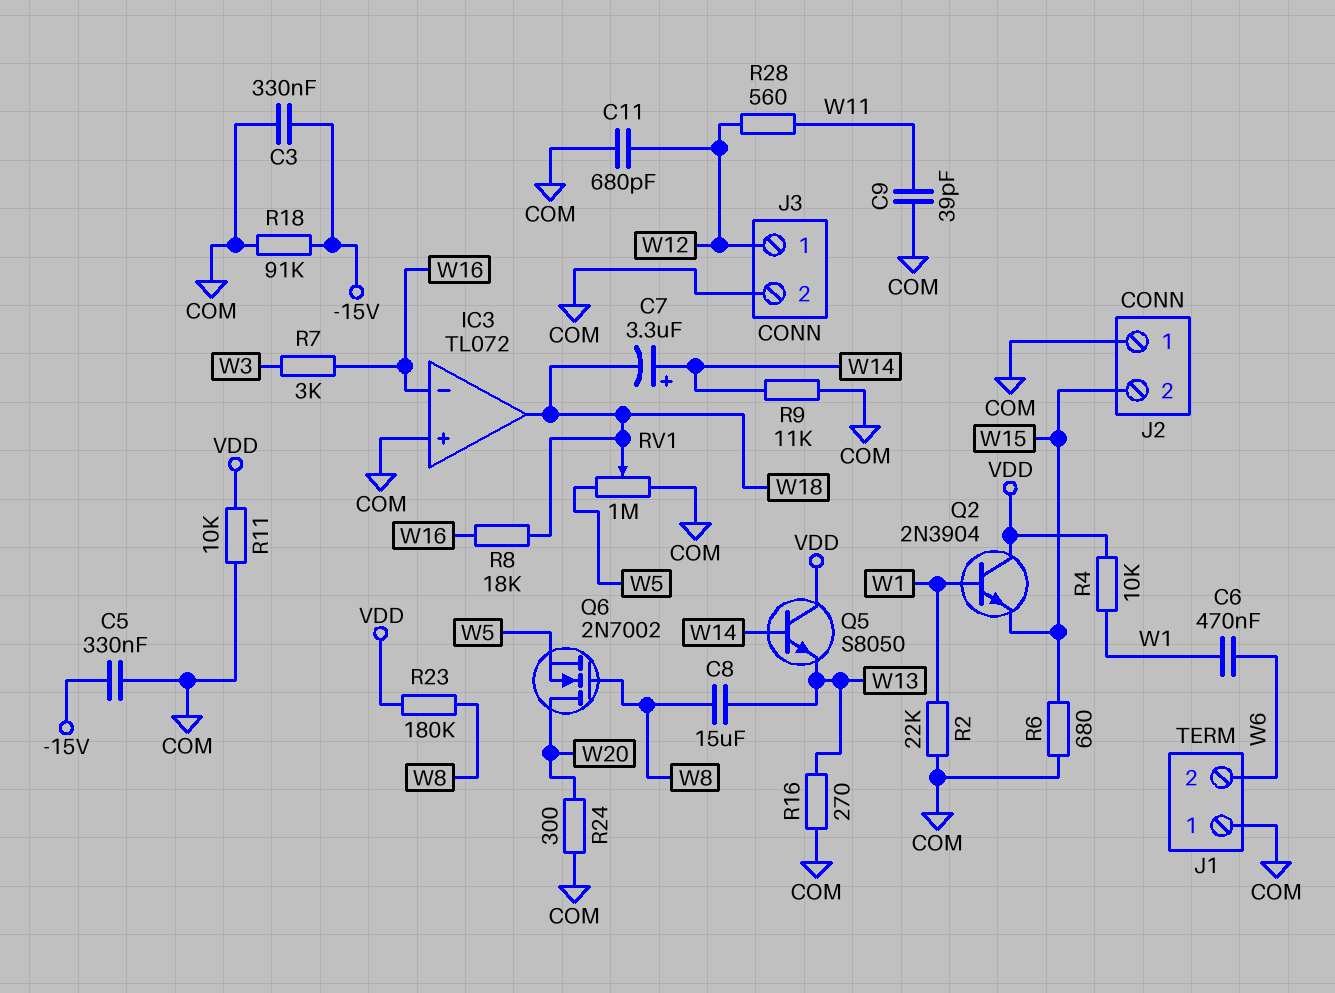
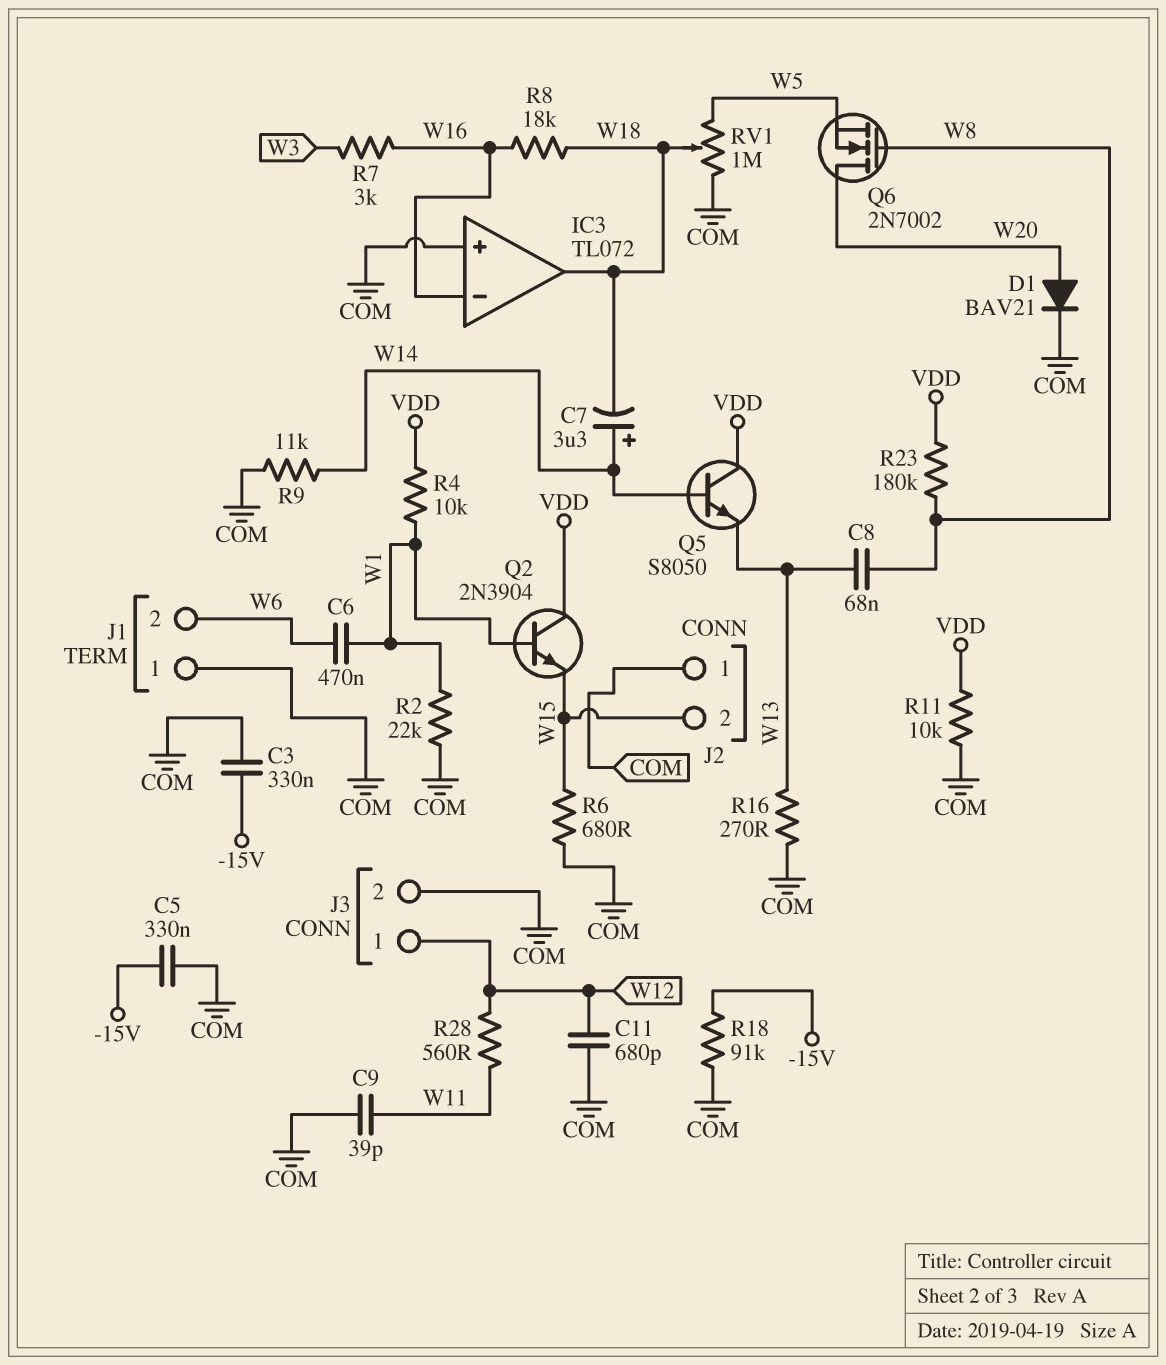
C8: 15uF (W8, W13) -> 68nF (W8, W13)
D1: none -> diode BAV21 (A W20, K COM)
R24: 300 (COM, W20) -> none

